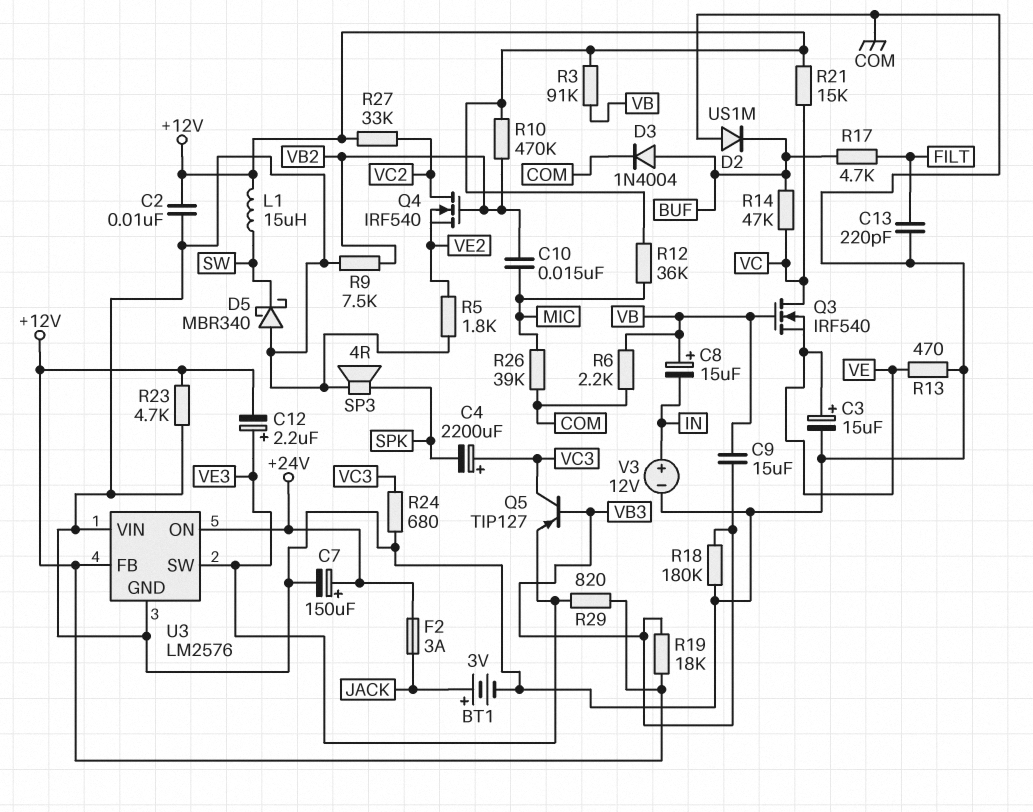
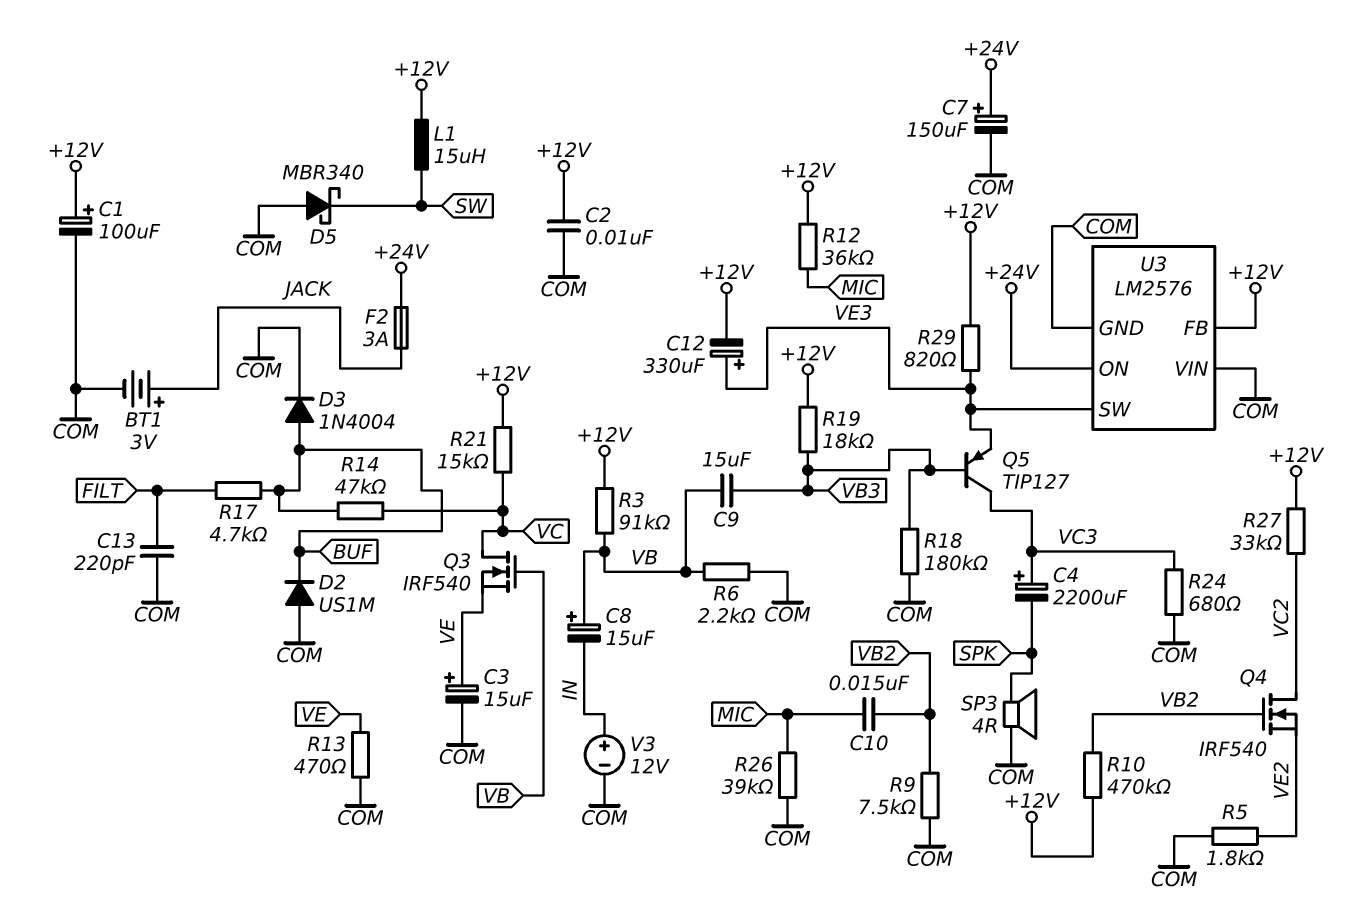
C1: none -> 100uF (plus +12V, minus COM)
C12: 2.2uF (plus VE3, minus +12V) -> 330uF (plus VE3, minus +12V)
R23: 4.7k (+12V, COM) -> none

